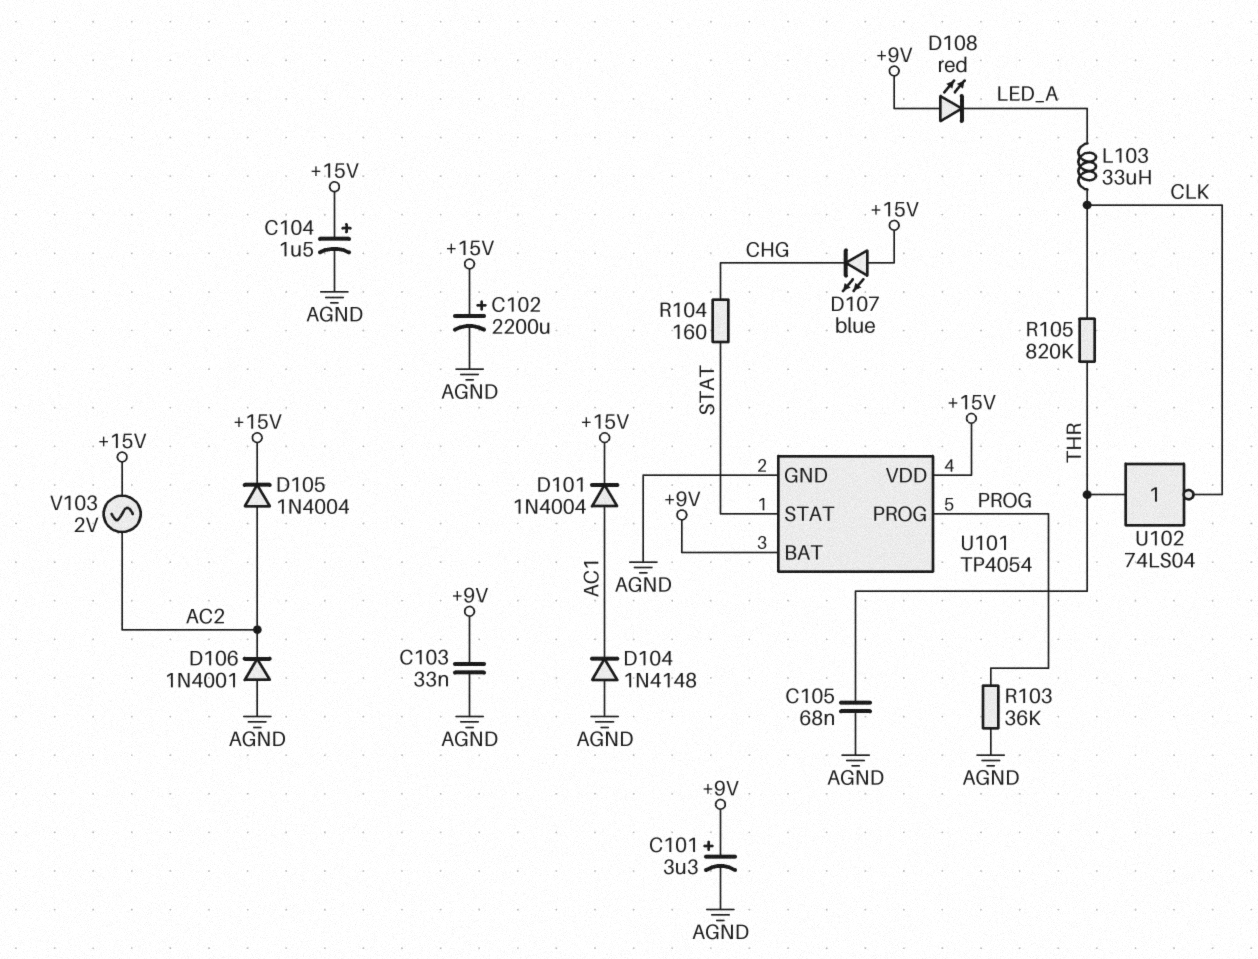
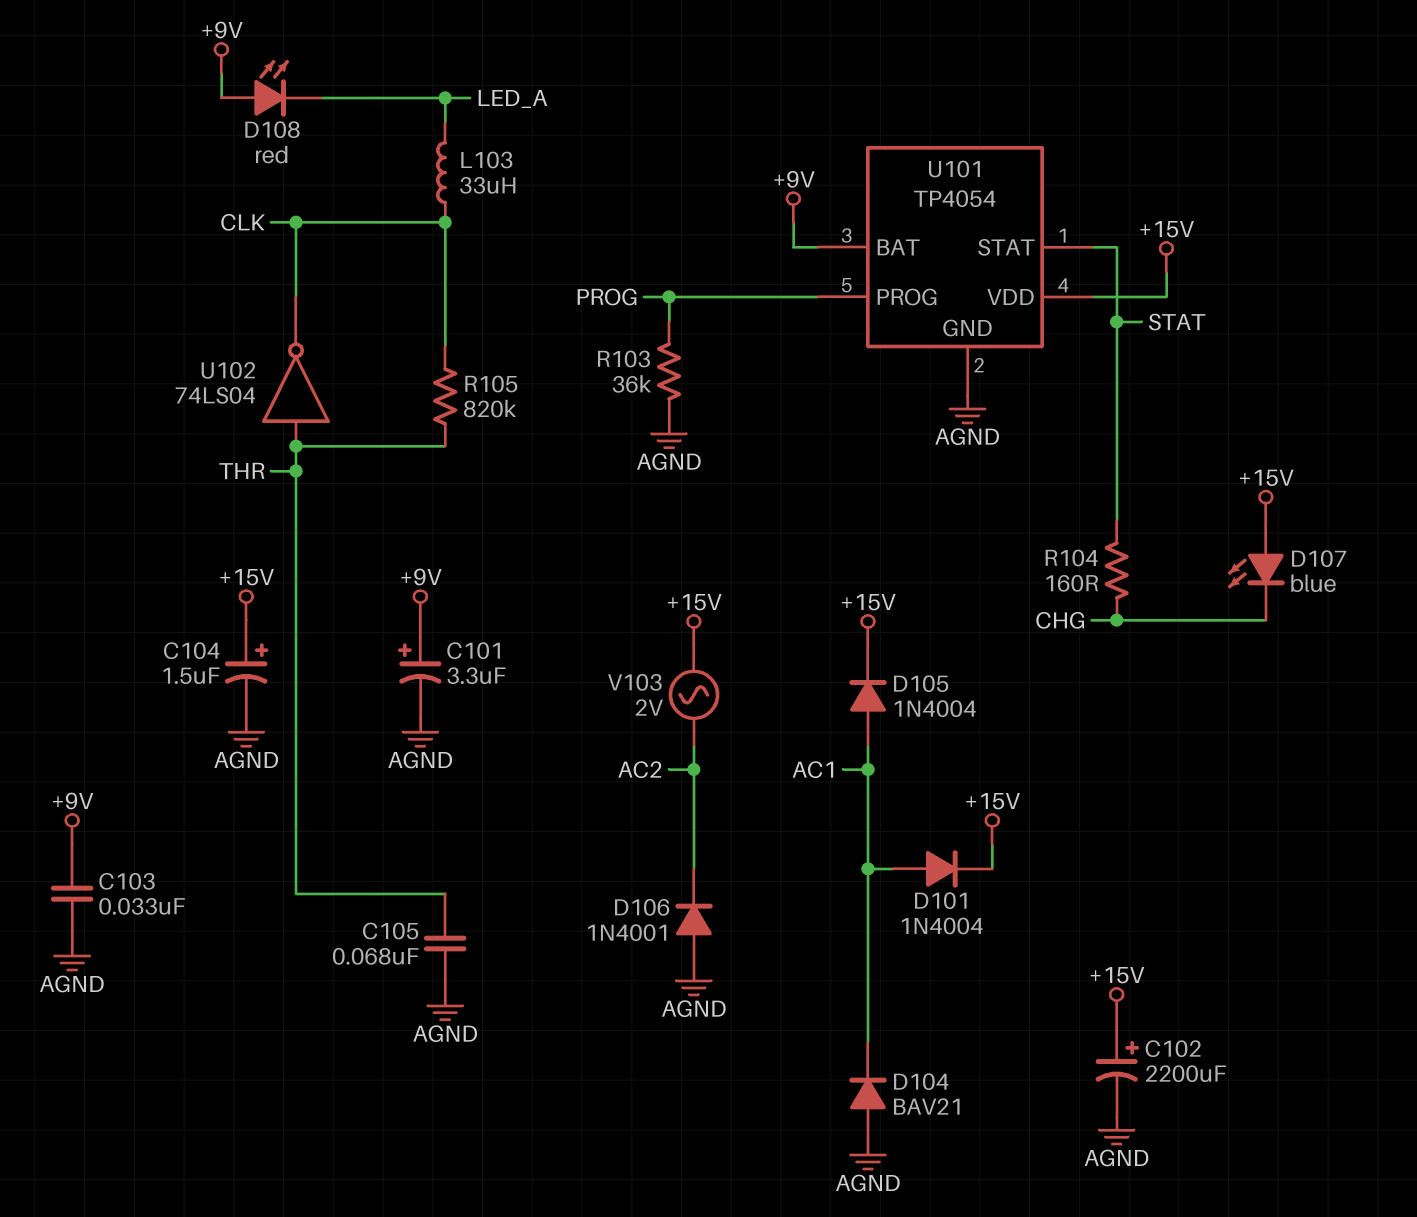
D104: diode 1N4148 (A AGND, K AC1) -> diode BAV21 (A AGND, K AC1)
D105: diode 1N4004 (A AC2, K +15V) -> diode 1N4004 (A AC1, K +15V)

